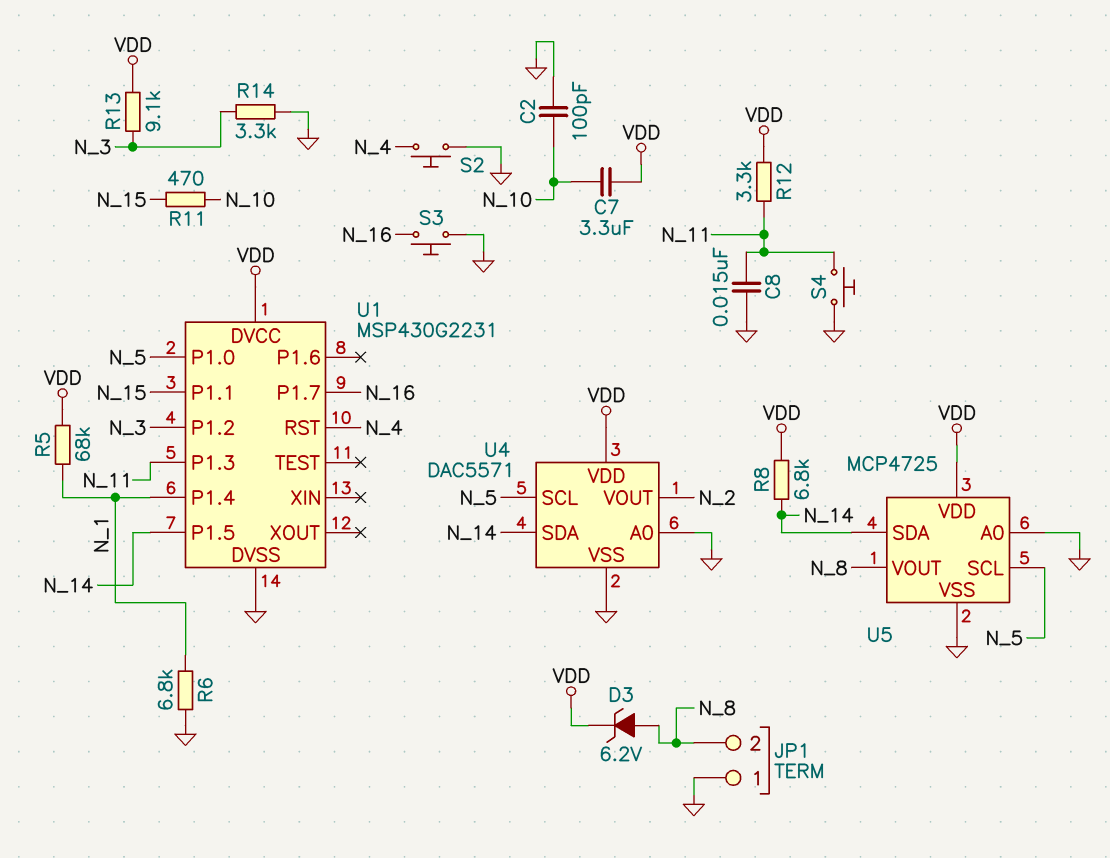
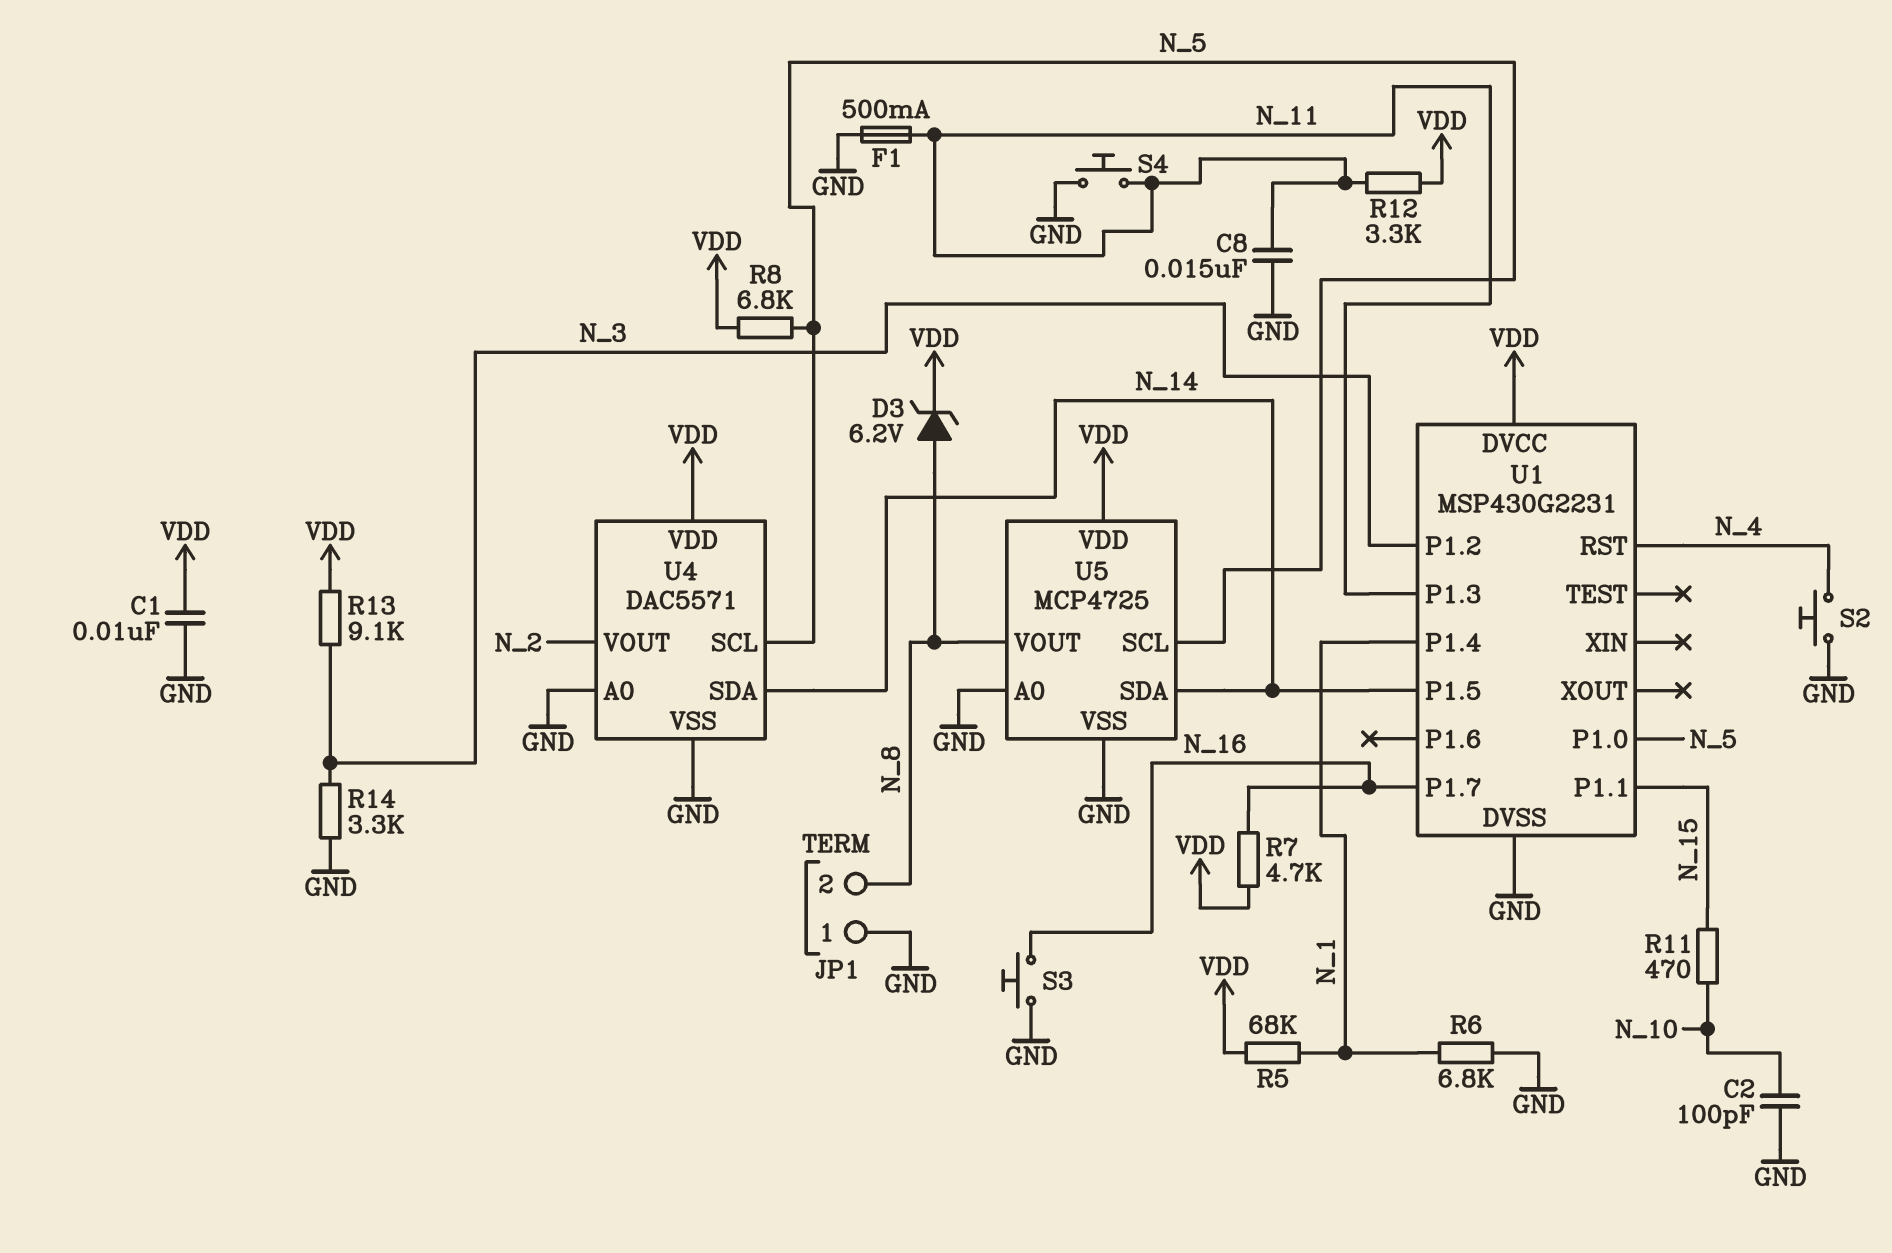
C1: none -> 10nF (GND, VDD)
C7: 3.3uF (N_10, VDD) -> none
F1: none -> 500mA (GND, N_11)
R7: none -> 4.7k (N_16, VDD)
R8: 6.8k (N_14, VDD) -> 6.8k (N_5, VDD)

